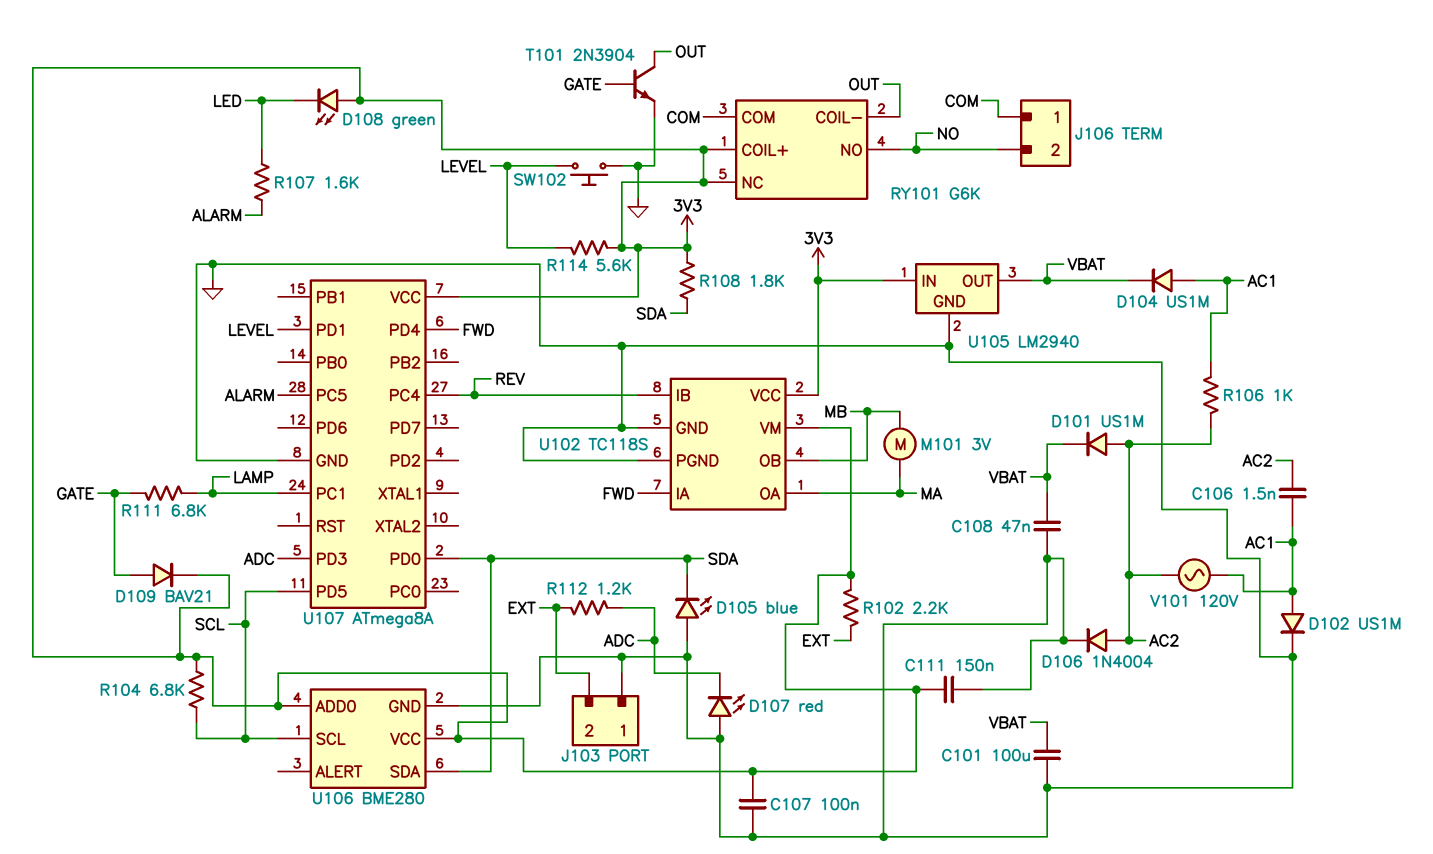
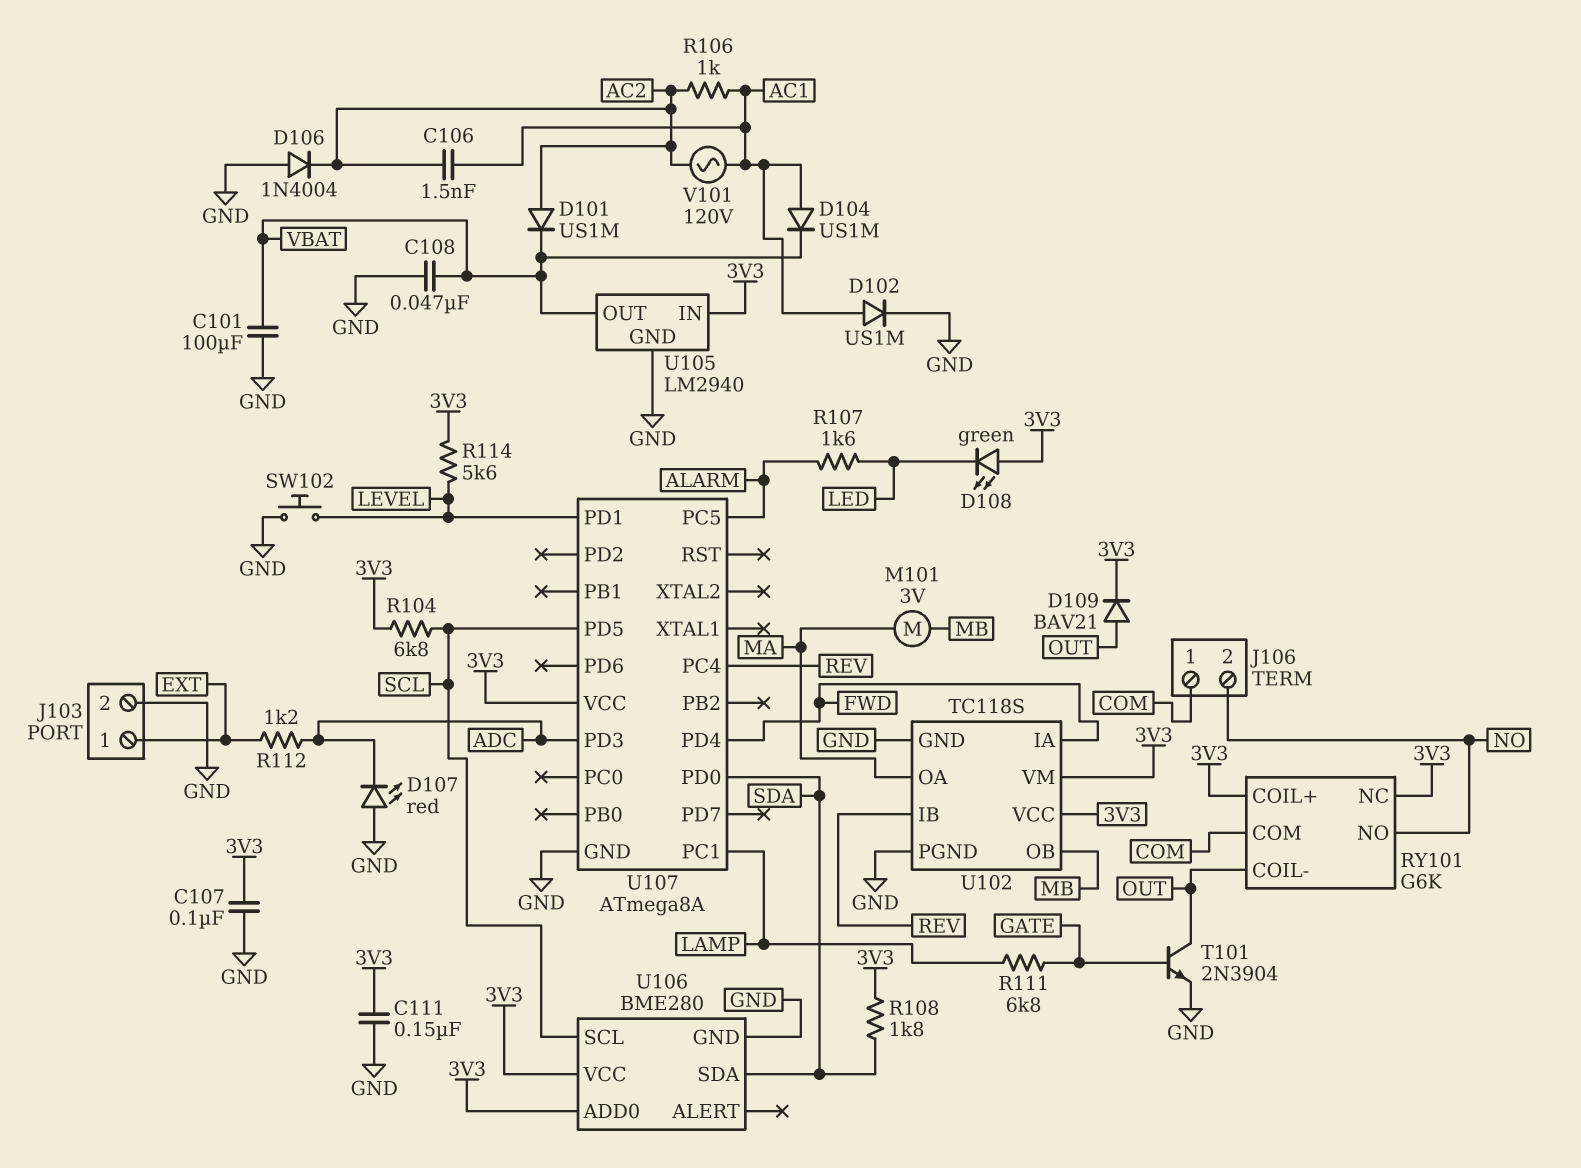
D105: LED blue (A GND, K SDA) -> none
D106: diode 1N4004 (A AC2, K GND) -> diode 1N4004 (A GND, K AC2)
D109: diode BAV21 (A GATE, K 3V3) -> diode BAV21 (A OUT, K 3V3)
J103 pin 1: GND -> EXT
J103 pin 2: EXT -> GND
R102: 2.2k (3V3, EXT) -> none

